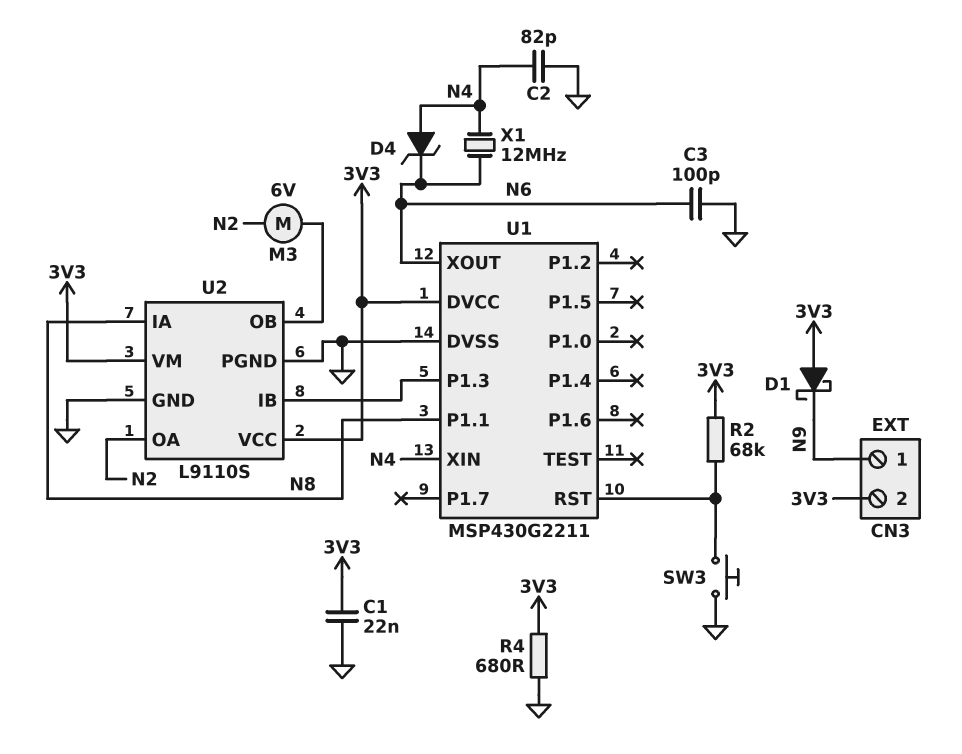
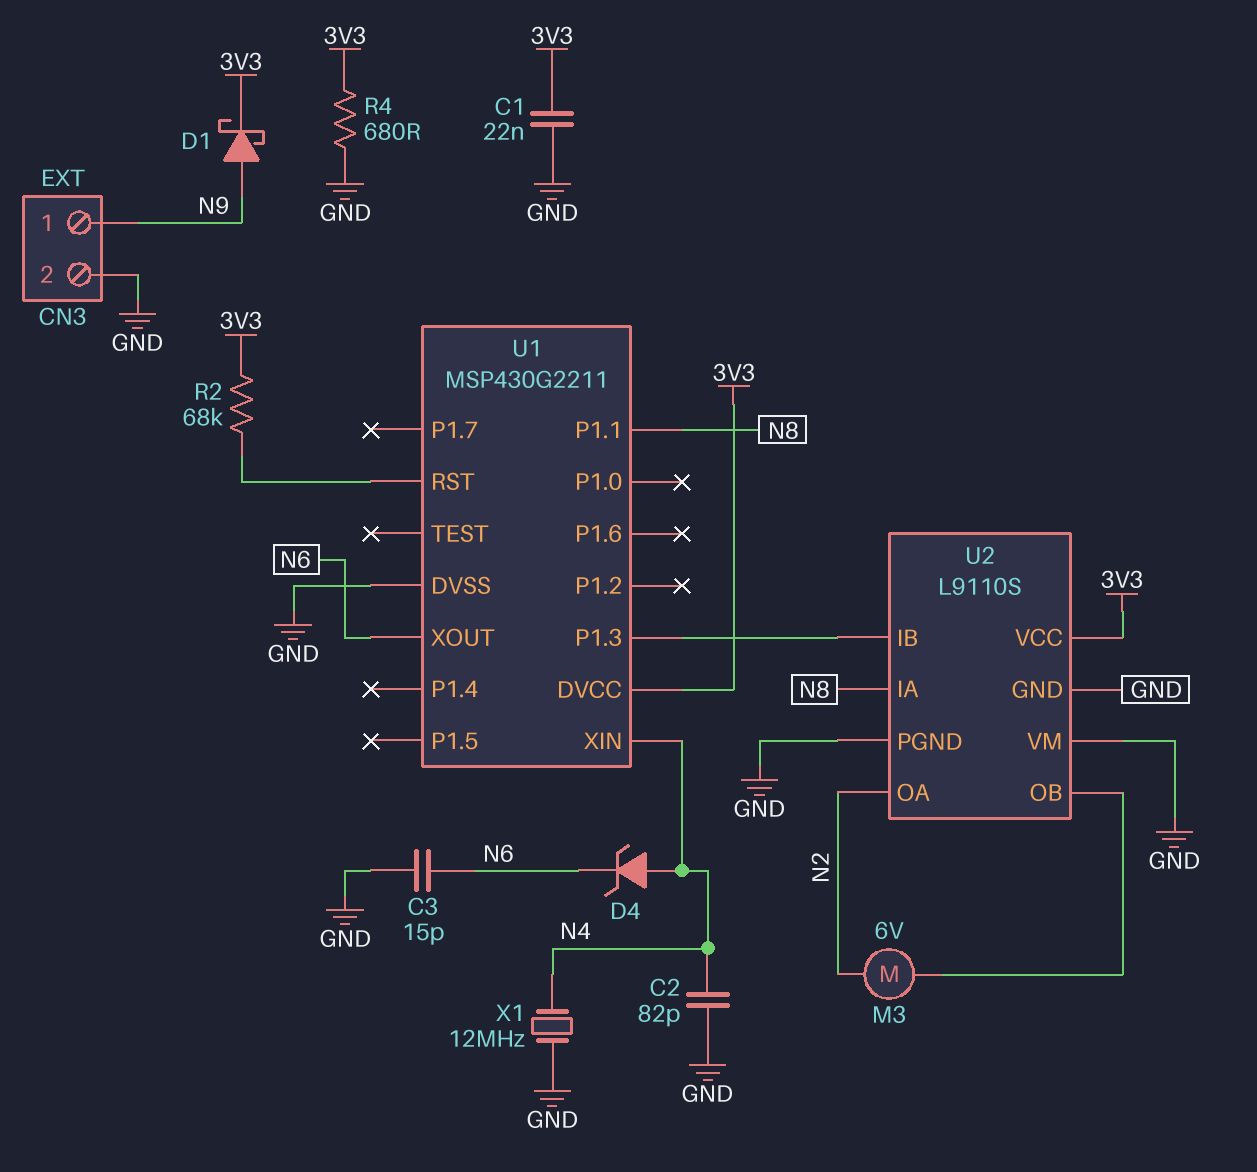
C3: 100pF (GND, N6) -> 15pF (GND, N6)
CN3 pin 2: 3V3 -> GND
D1: schottky (A 3V3, K N9) -> schottky (A N9, K 3V3)
SW3: button (GND, U1/RST) -> none
U2 pin VM: 3V3 -> GND
X1: 12MHz (N4, N6) -> 12MHz (GND, N4)

